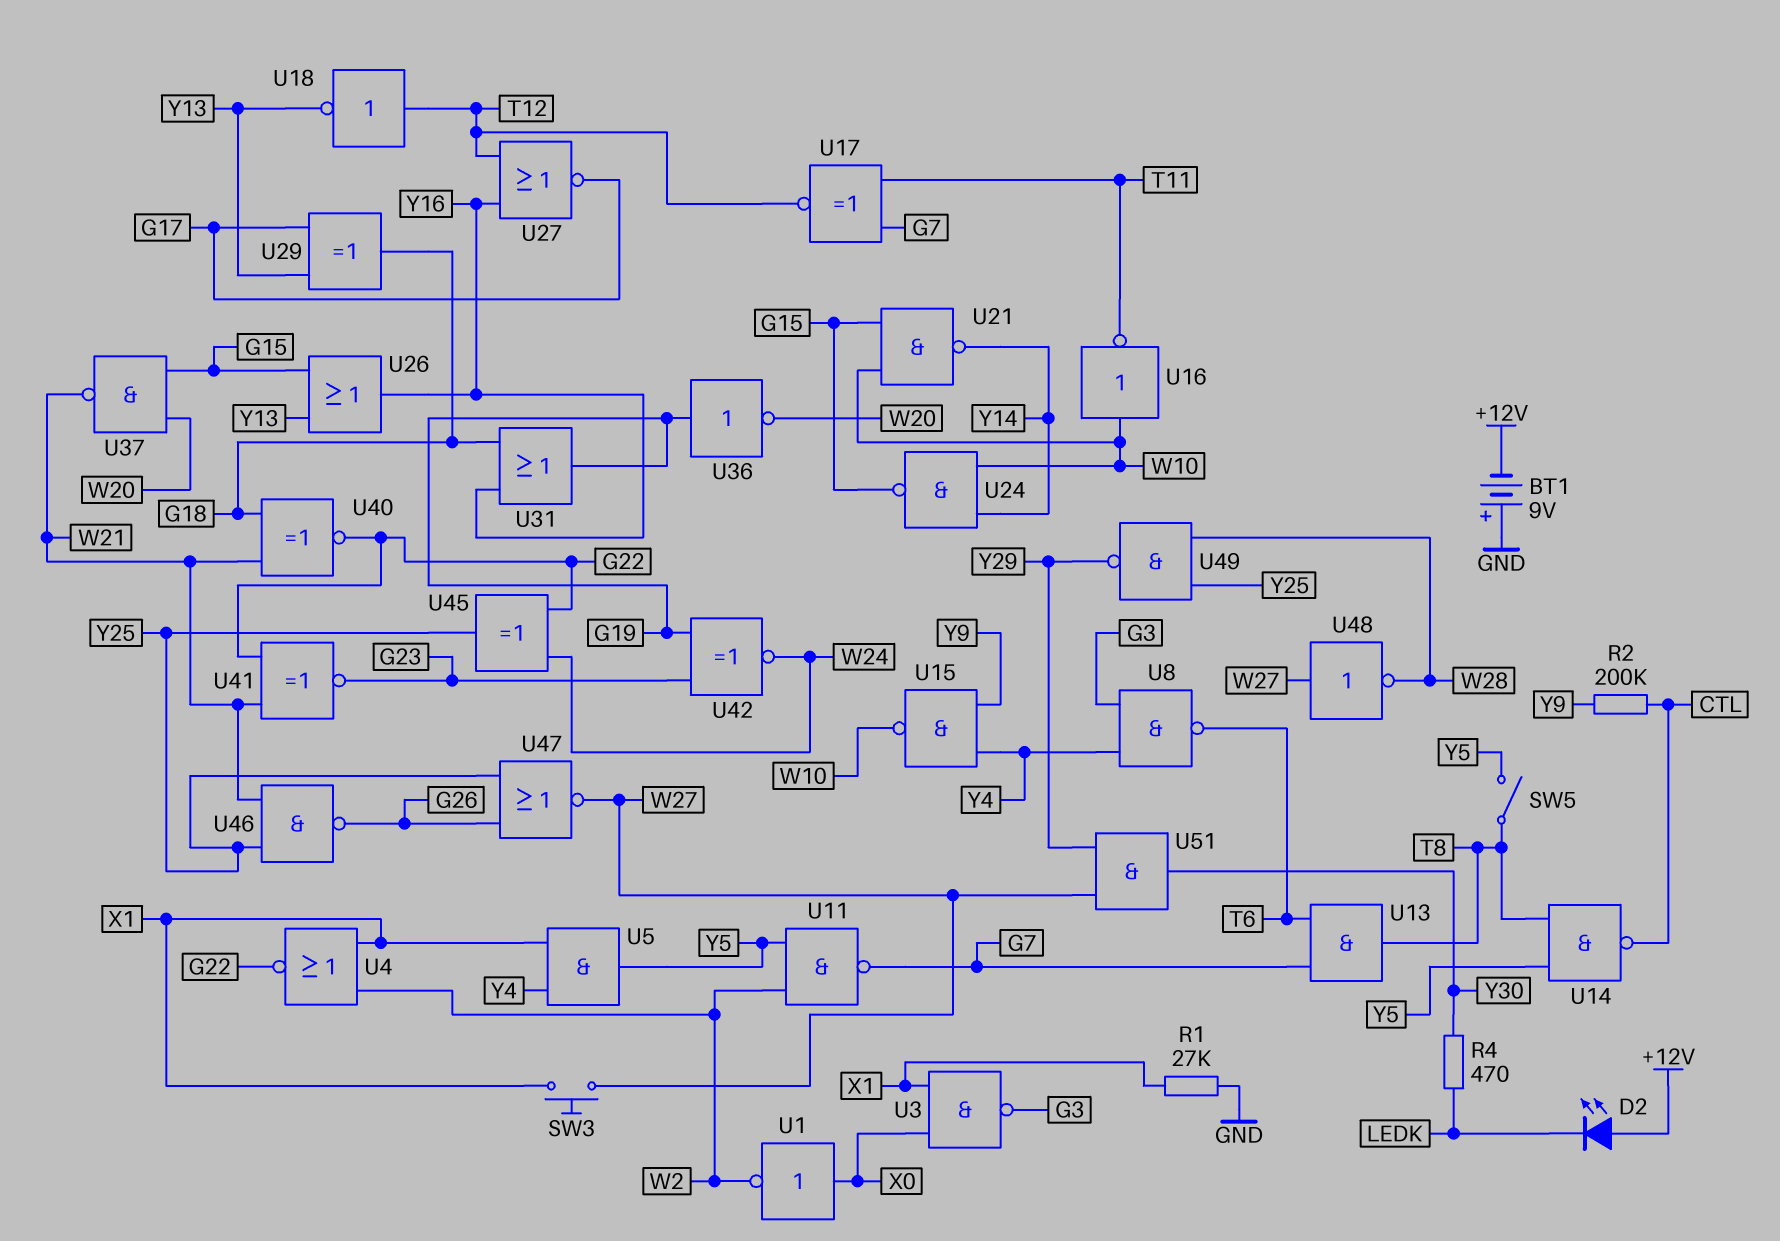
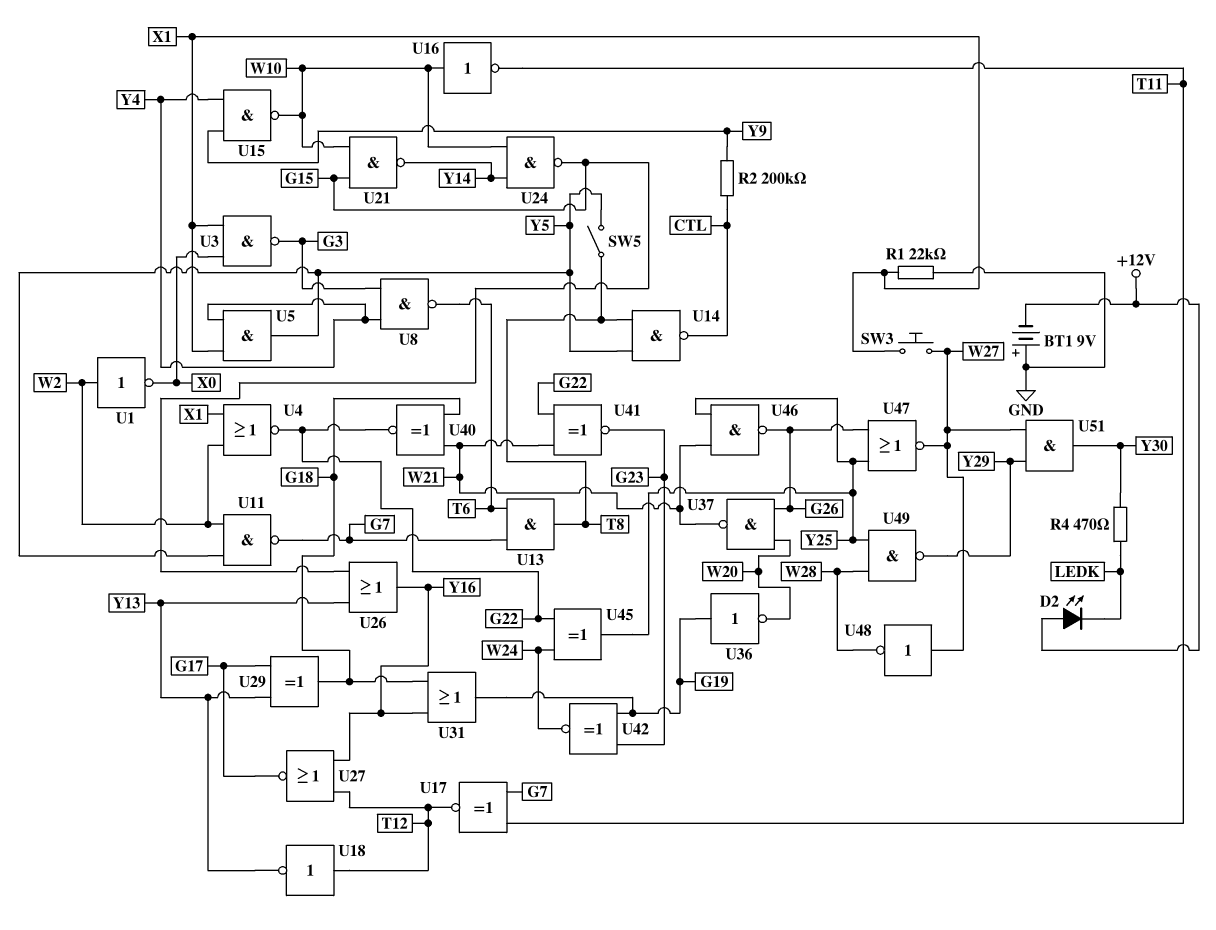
R1: 27k (GND, X1) -> 22k (GND, X1)
U1: NOT (in X0, out W2) -> NOT (in W2, out X0)
U37: NAND (in G15, in W20, out W21) -> NAND (in G26, in W20, out W21)

